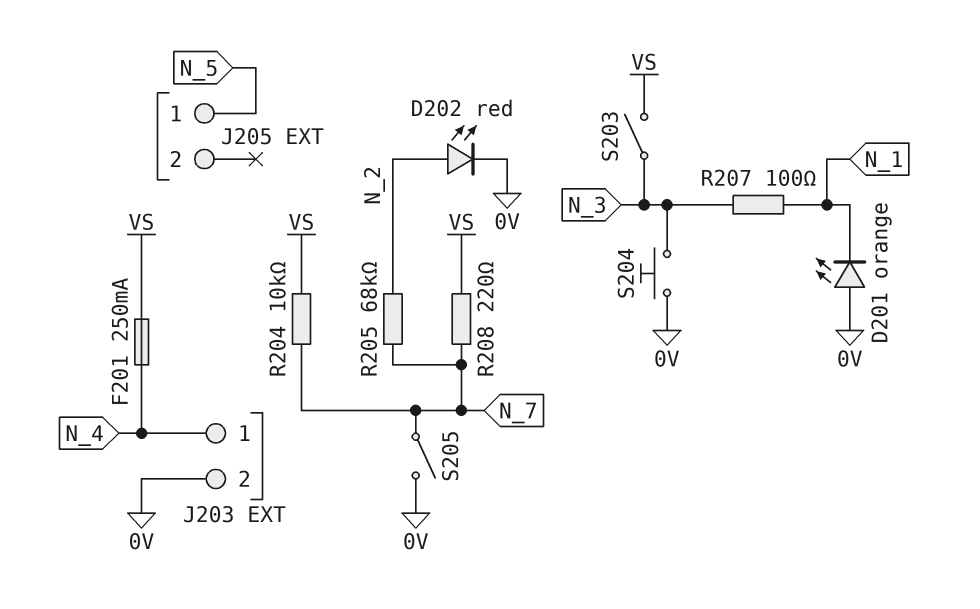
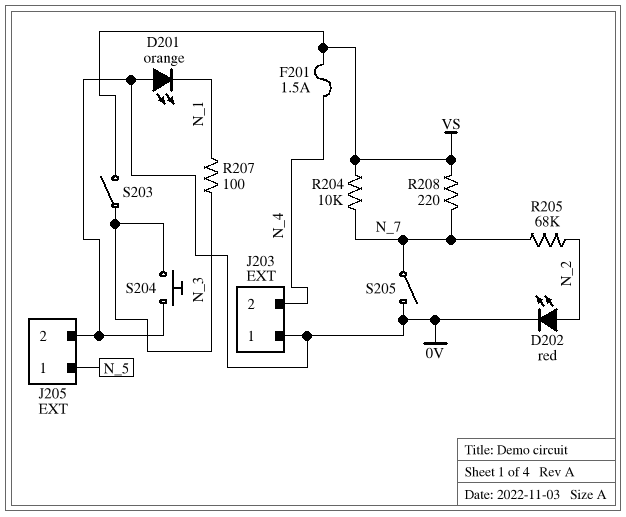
F201: 250mA (N_4, VS) -> 1.5A (N_4, VS)
J203 pin 1: N_4 -> 0V
J203 pin 2: 0V -> N_4
J205 pin 2: none -> 0V

